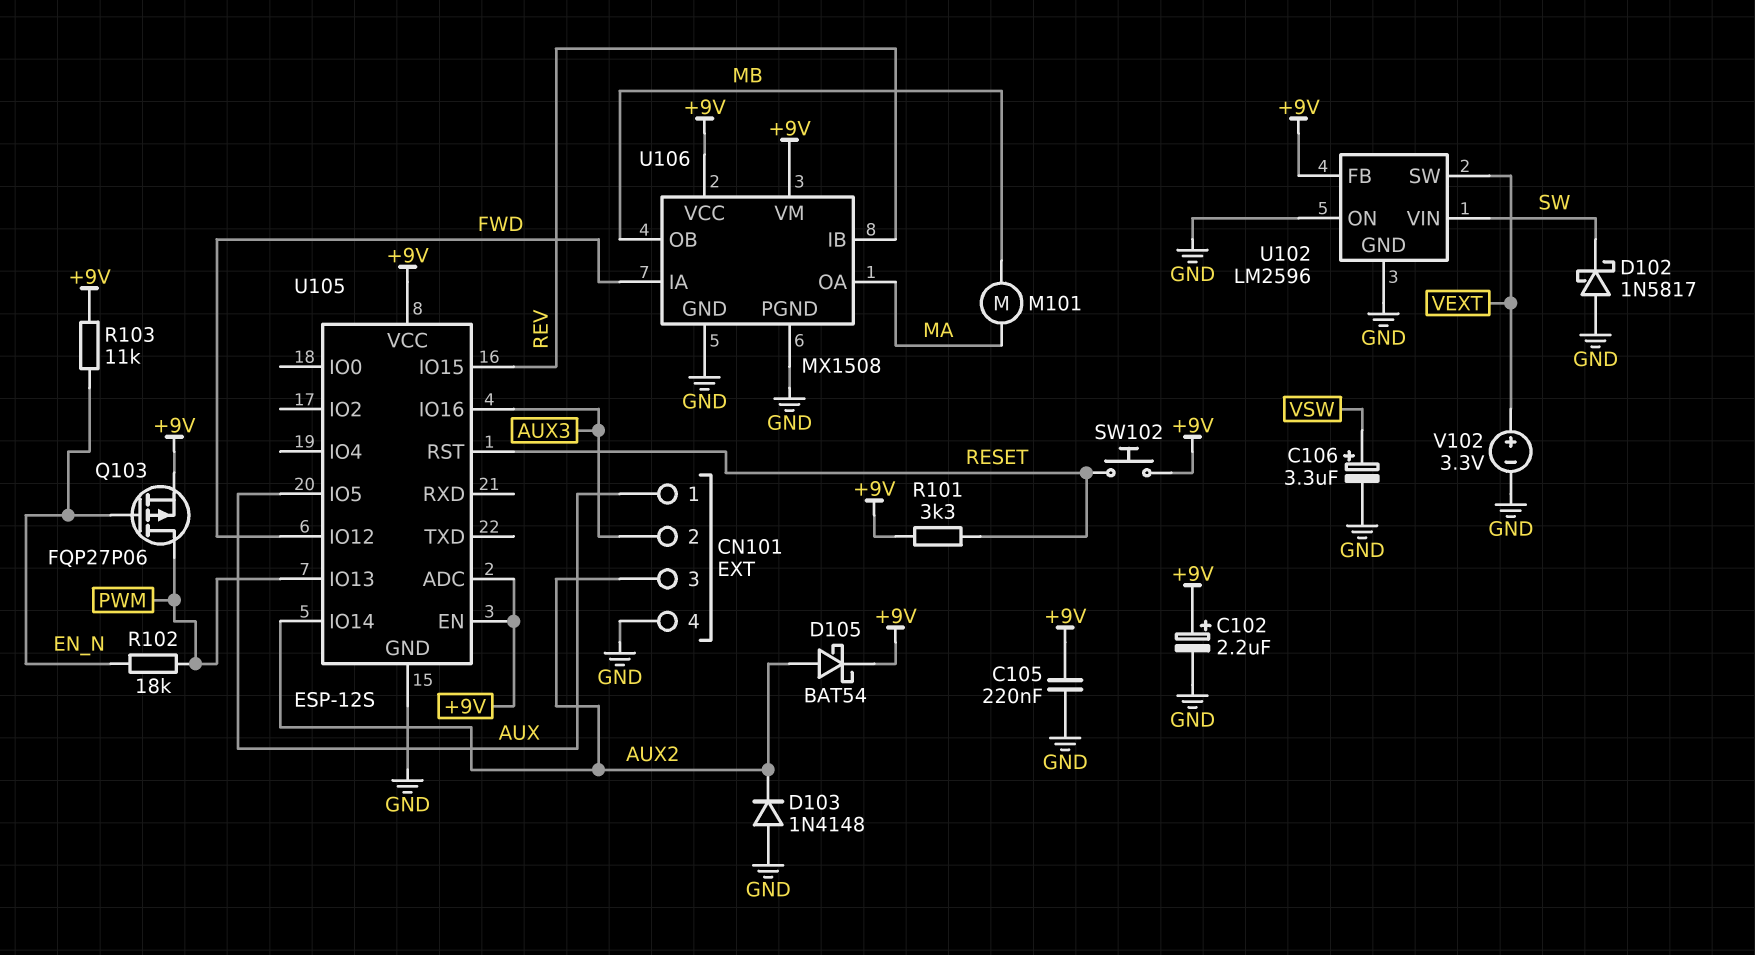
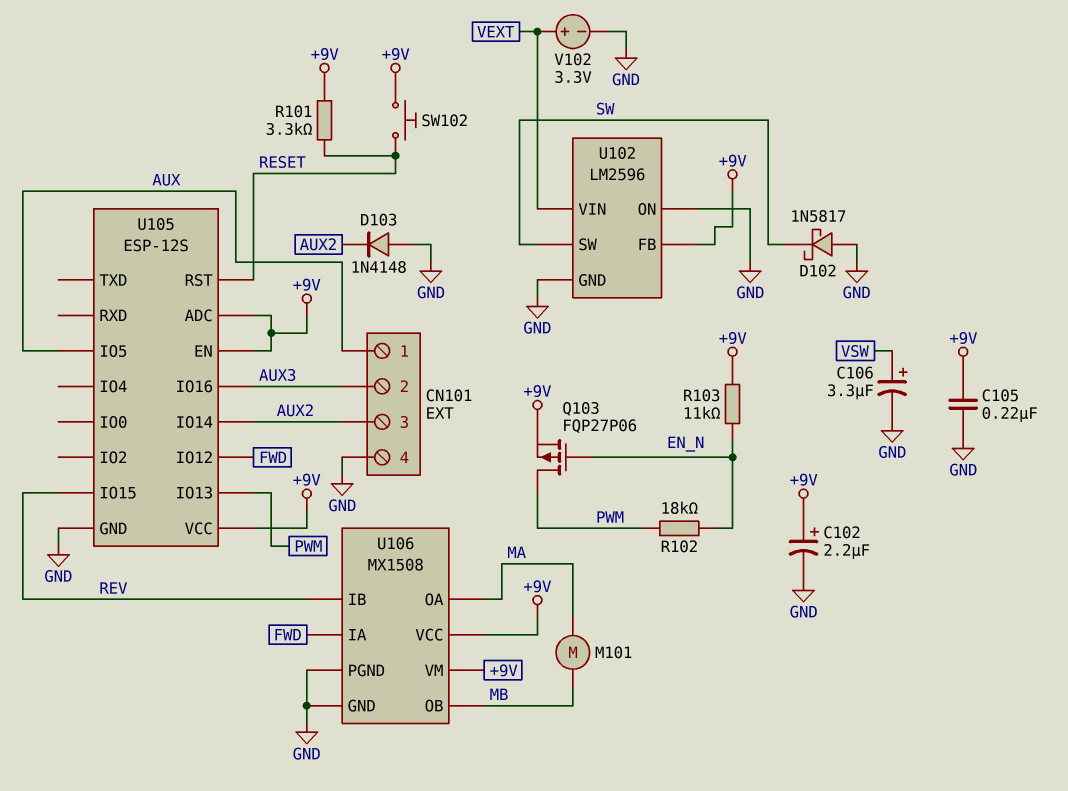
D105: schottky BAT54 (A AUX2, K +9V) -> none
U102 pin SW: VEXT -> SW
U102 pin VIN: SW -> VEXT

